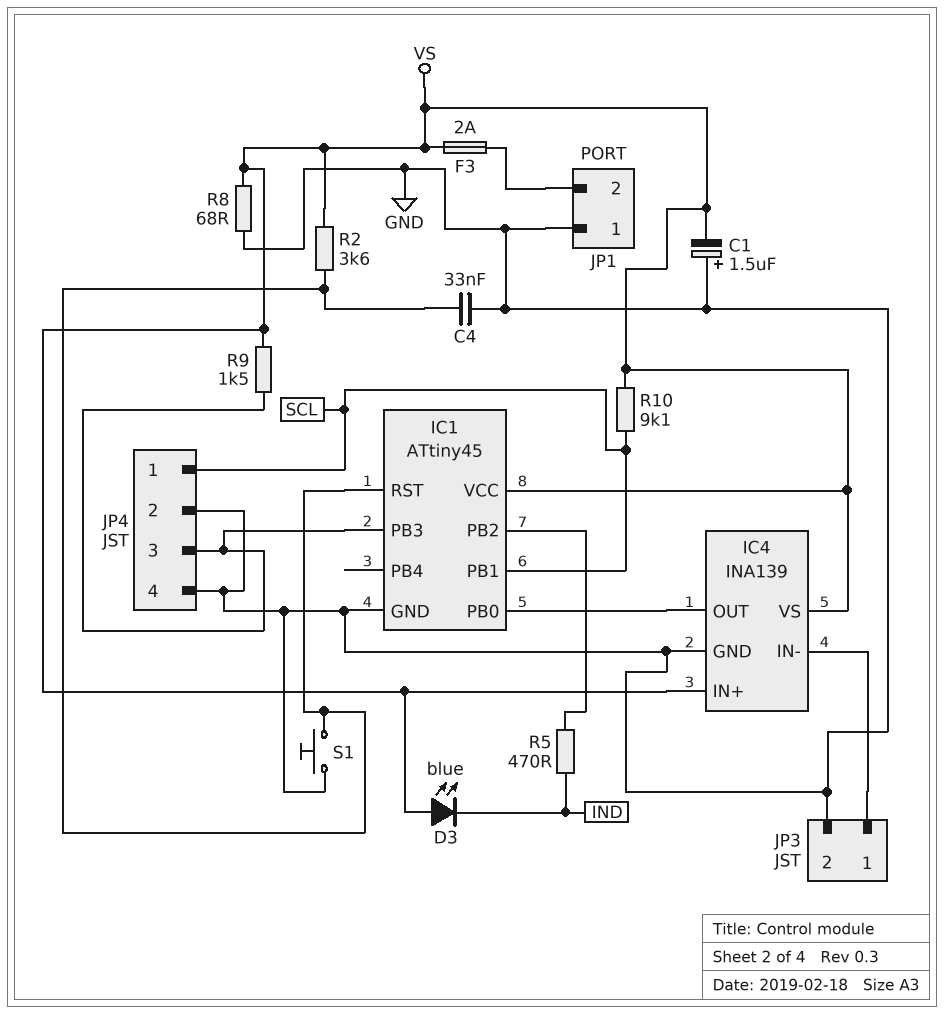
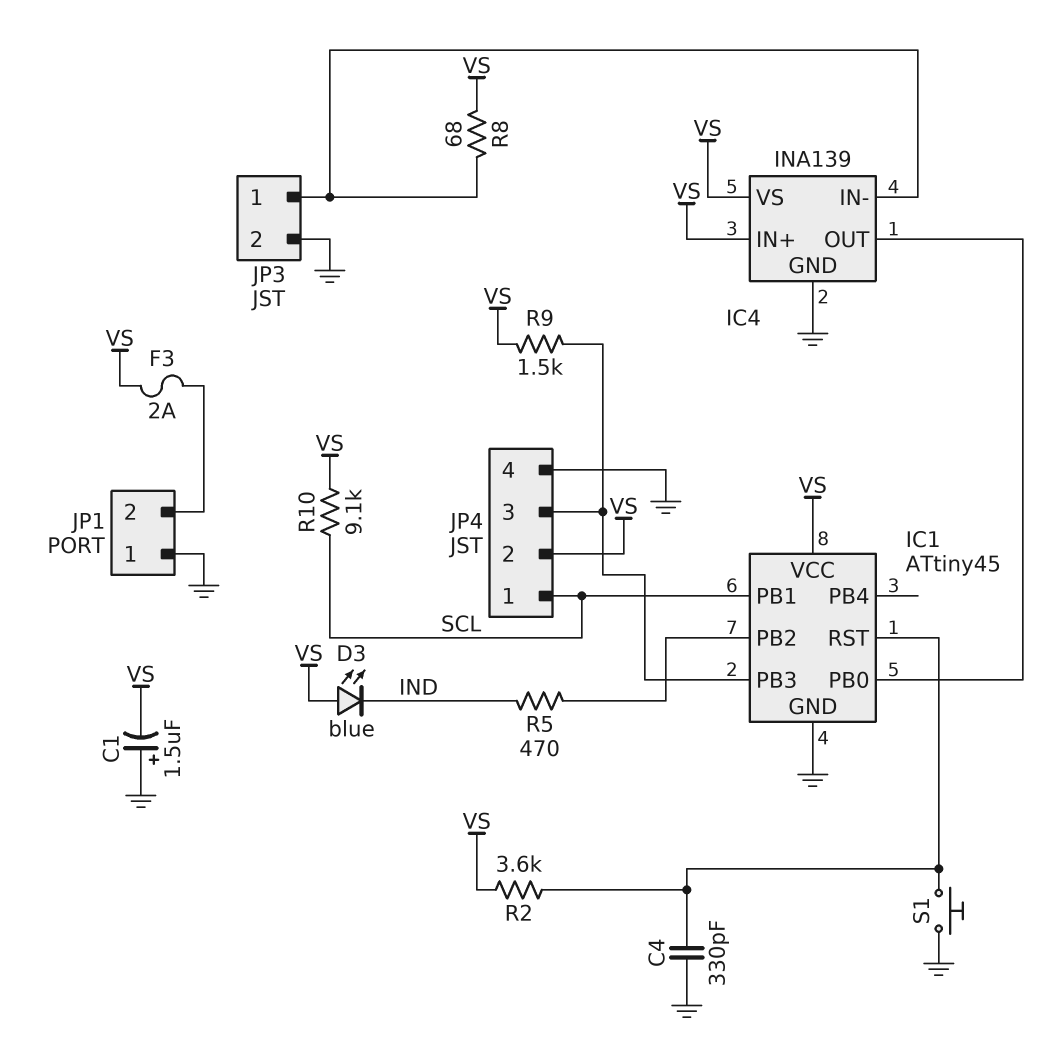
C4: 33nF (GND, IC1/RST) -> 330pF (GND, IC1/RST)
JP4 pin 2: GND -> VS
R8: 68 (GND, VS) -> 68 (IC4/IN-, VS)

